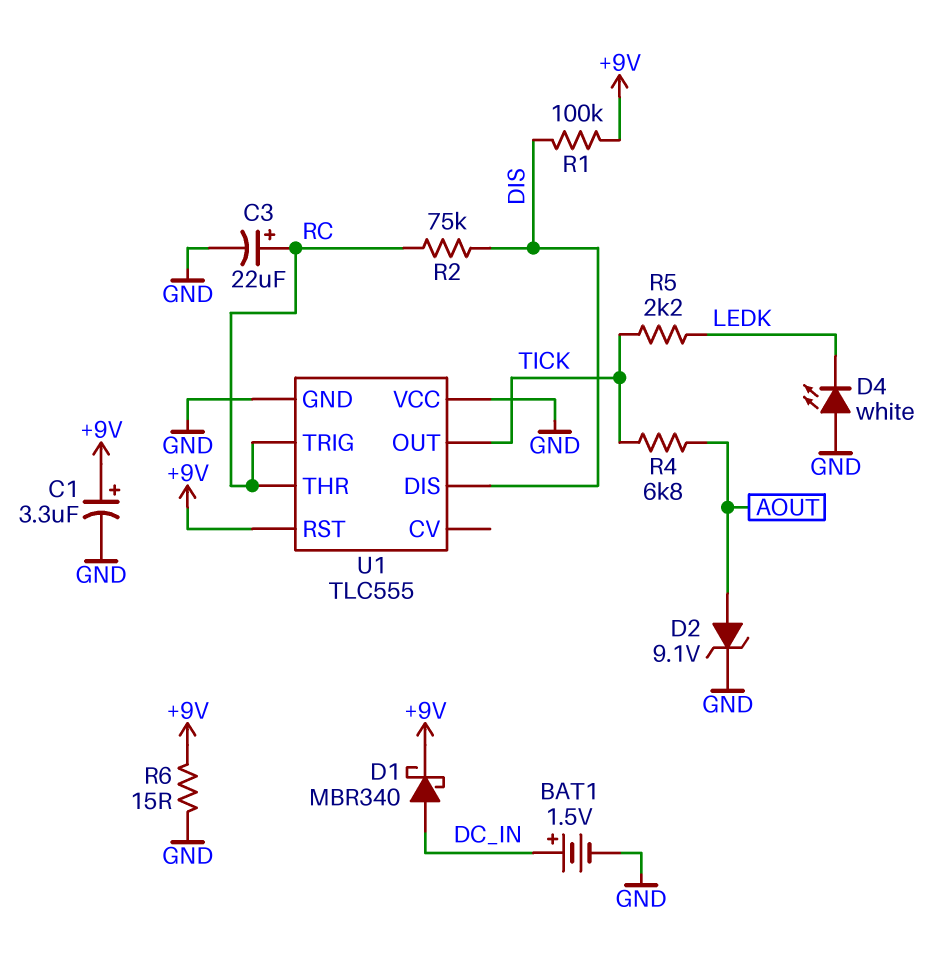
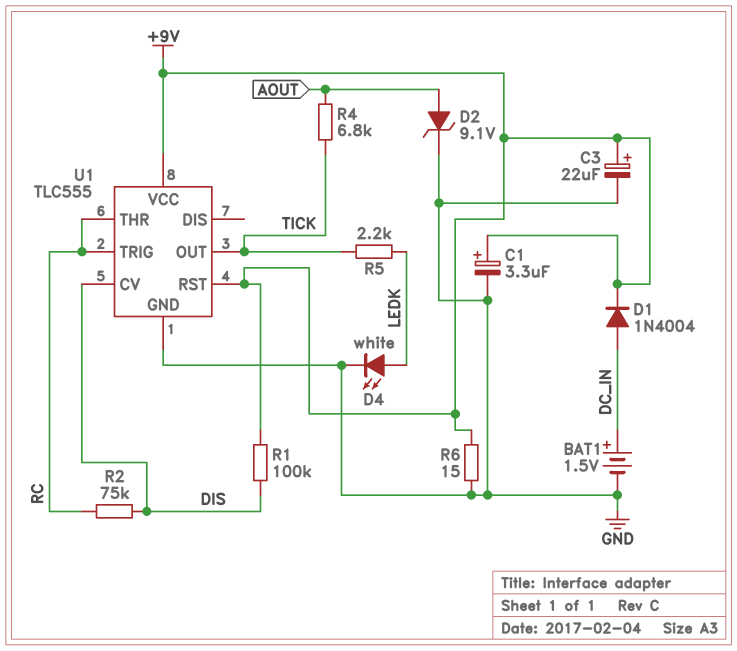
C3: 22uF (plus RC, minus GND) -> 22uF (plus +9V, minus GND)
D1: schottky MBR340 (A DC_IN, K +9V) -> diode 1N4004 (A DC_IN, K +9V)
D4: LED white (A GND, K LEDK) -> LED white (A LEDK, K GND)
U1 pin CV: none -> DIS
U1 pin DIS: DIS -> none
U1 pin VCC: GND -> +9V

